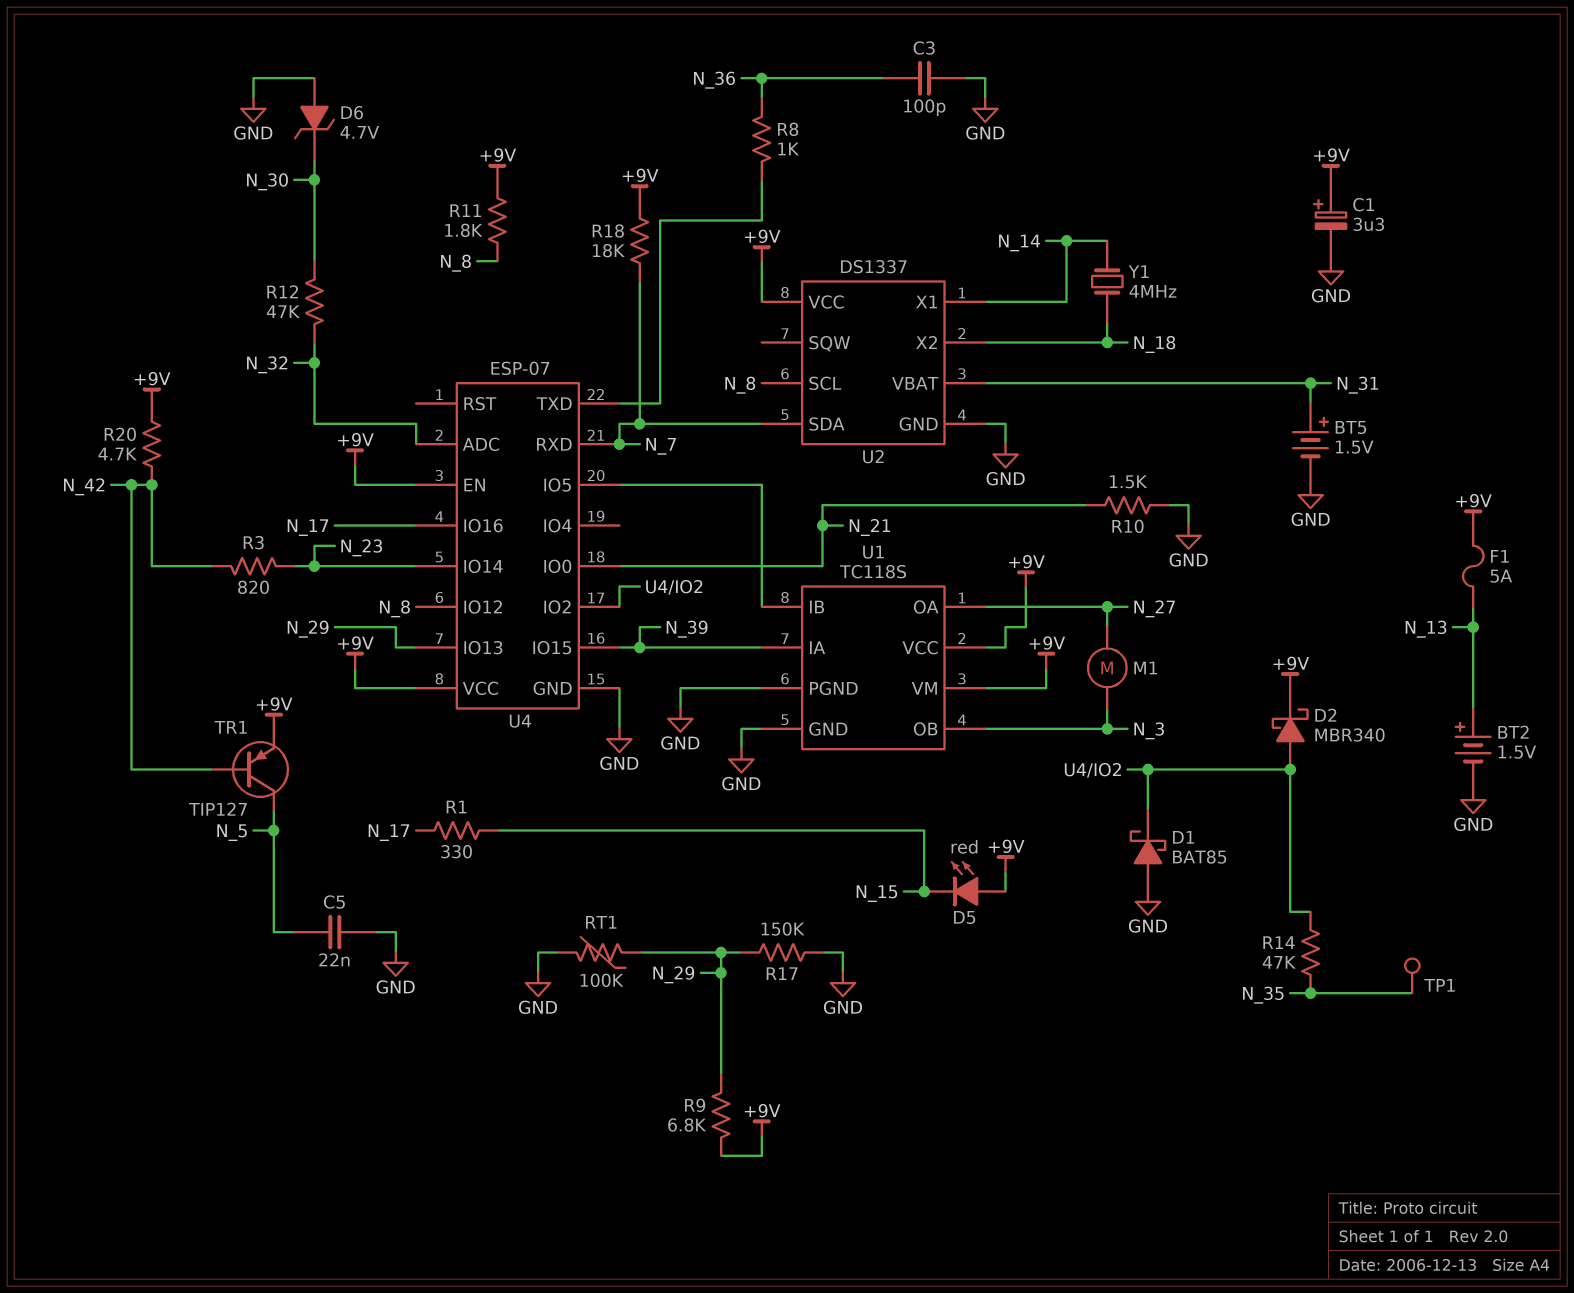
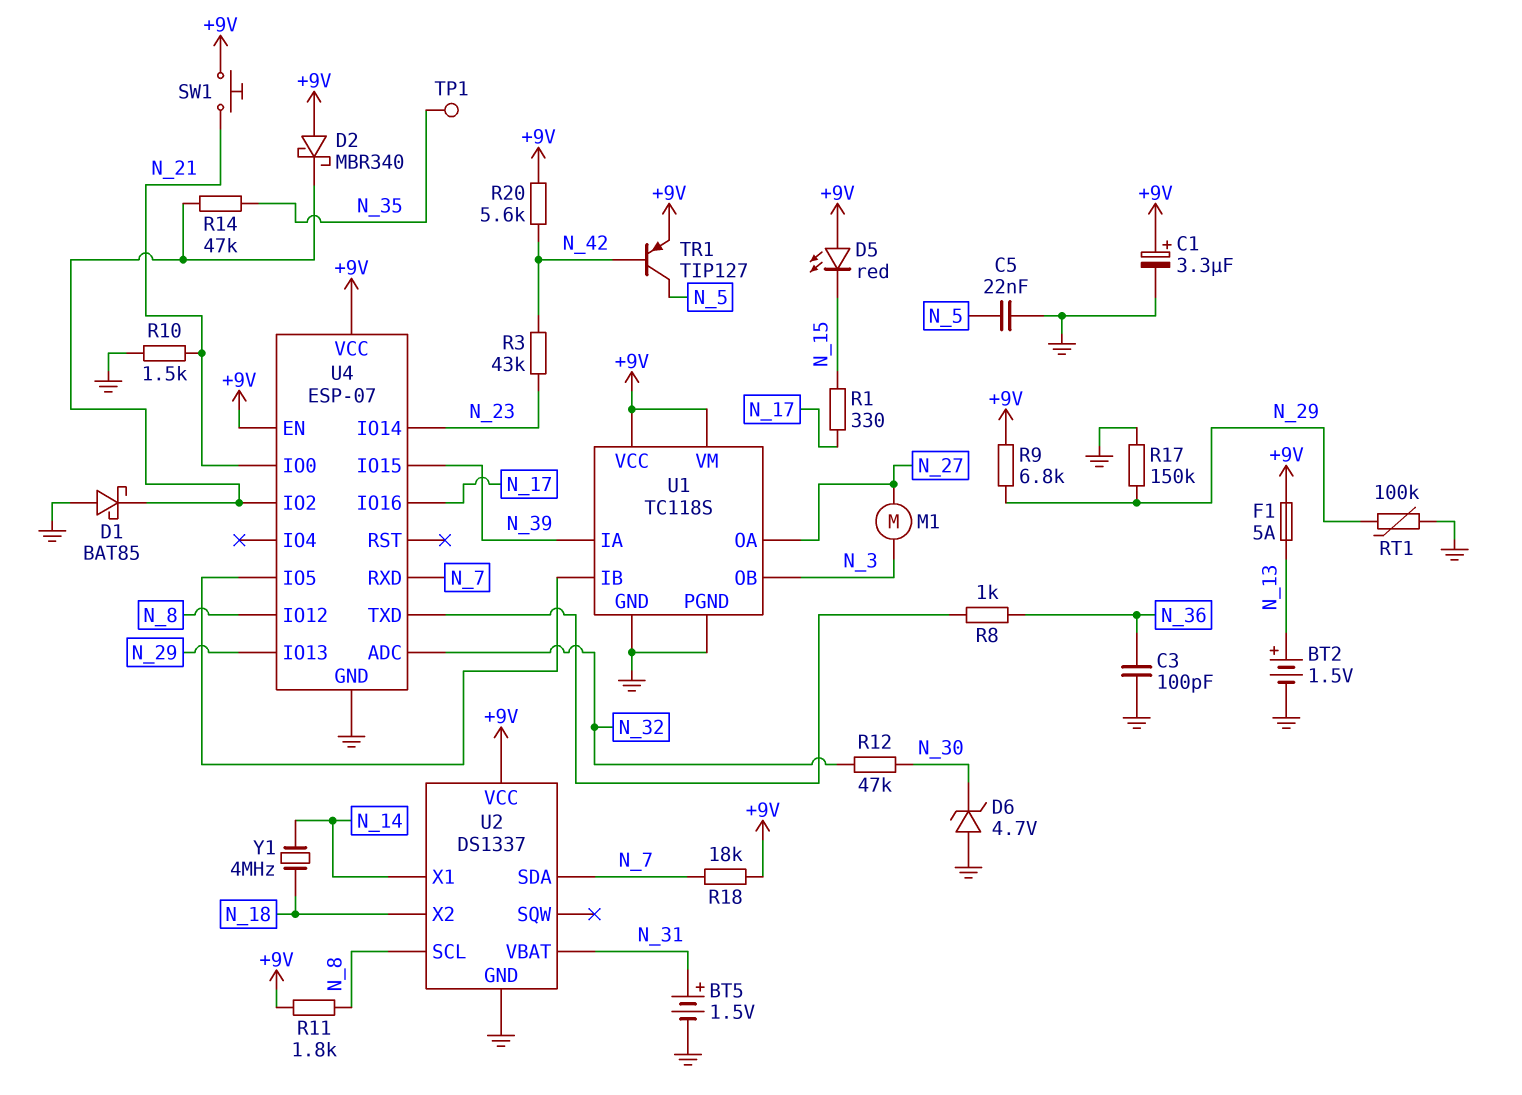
D2: schottky MBR340 (A U4/IO2, K +9V) -> schottky MBR340 (A +9V, K U4/IO2)
R3: 820 (N_23, N_42) -> 43k (N_23, N_42)
R20: 4.7k (+9V, N_42) -> 5.6k (+9V, N_42)
SW1: none -> button (+9V, N_21)

